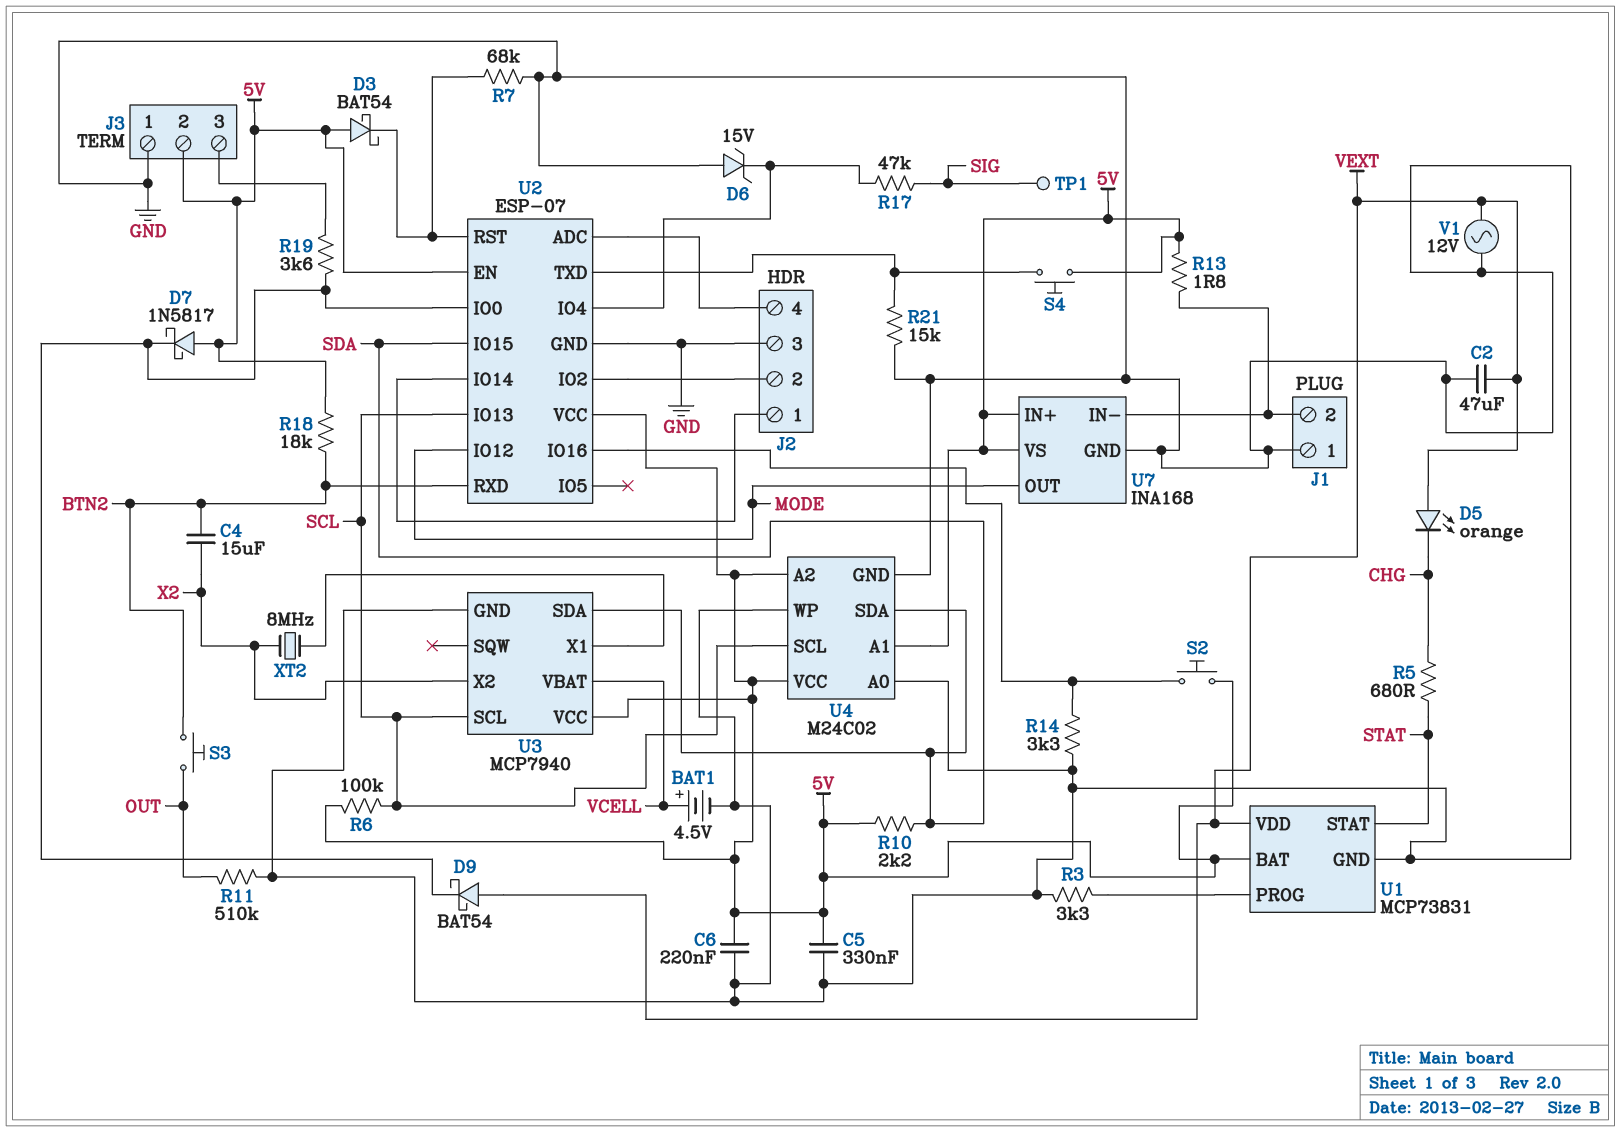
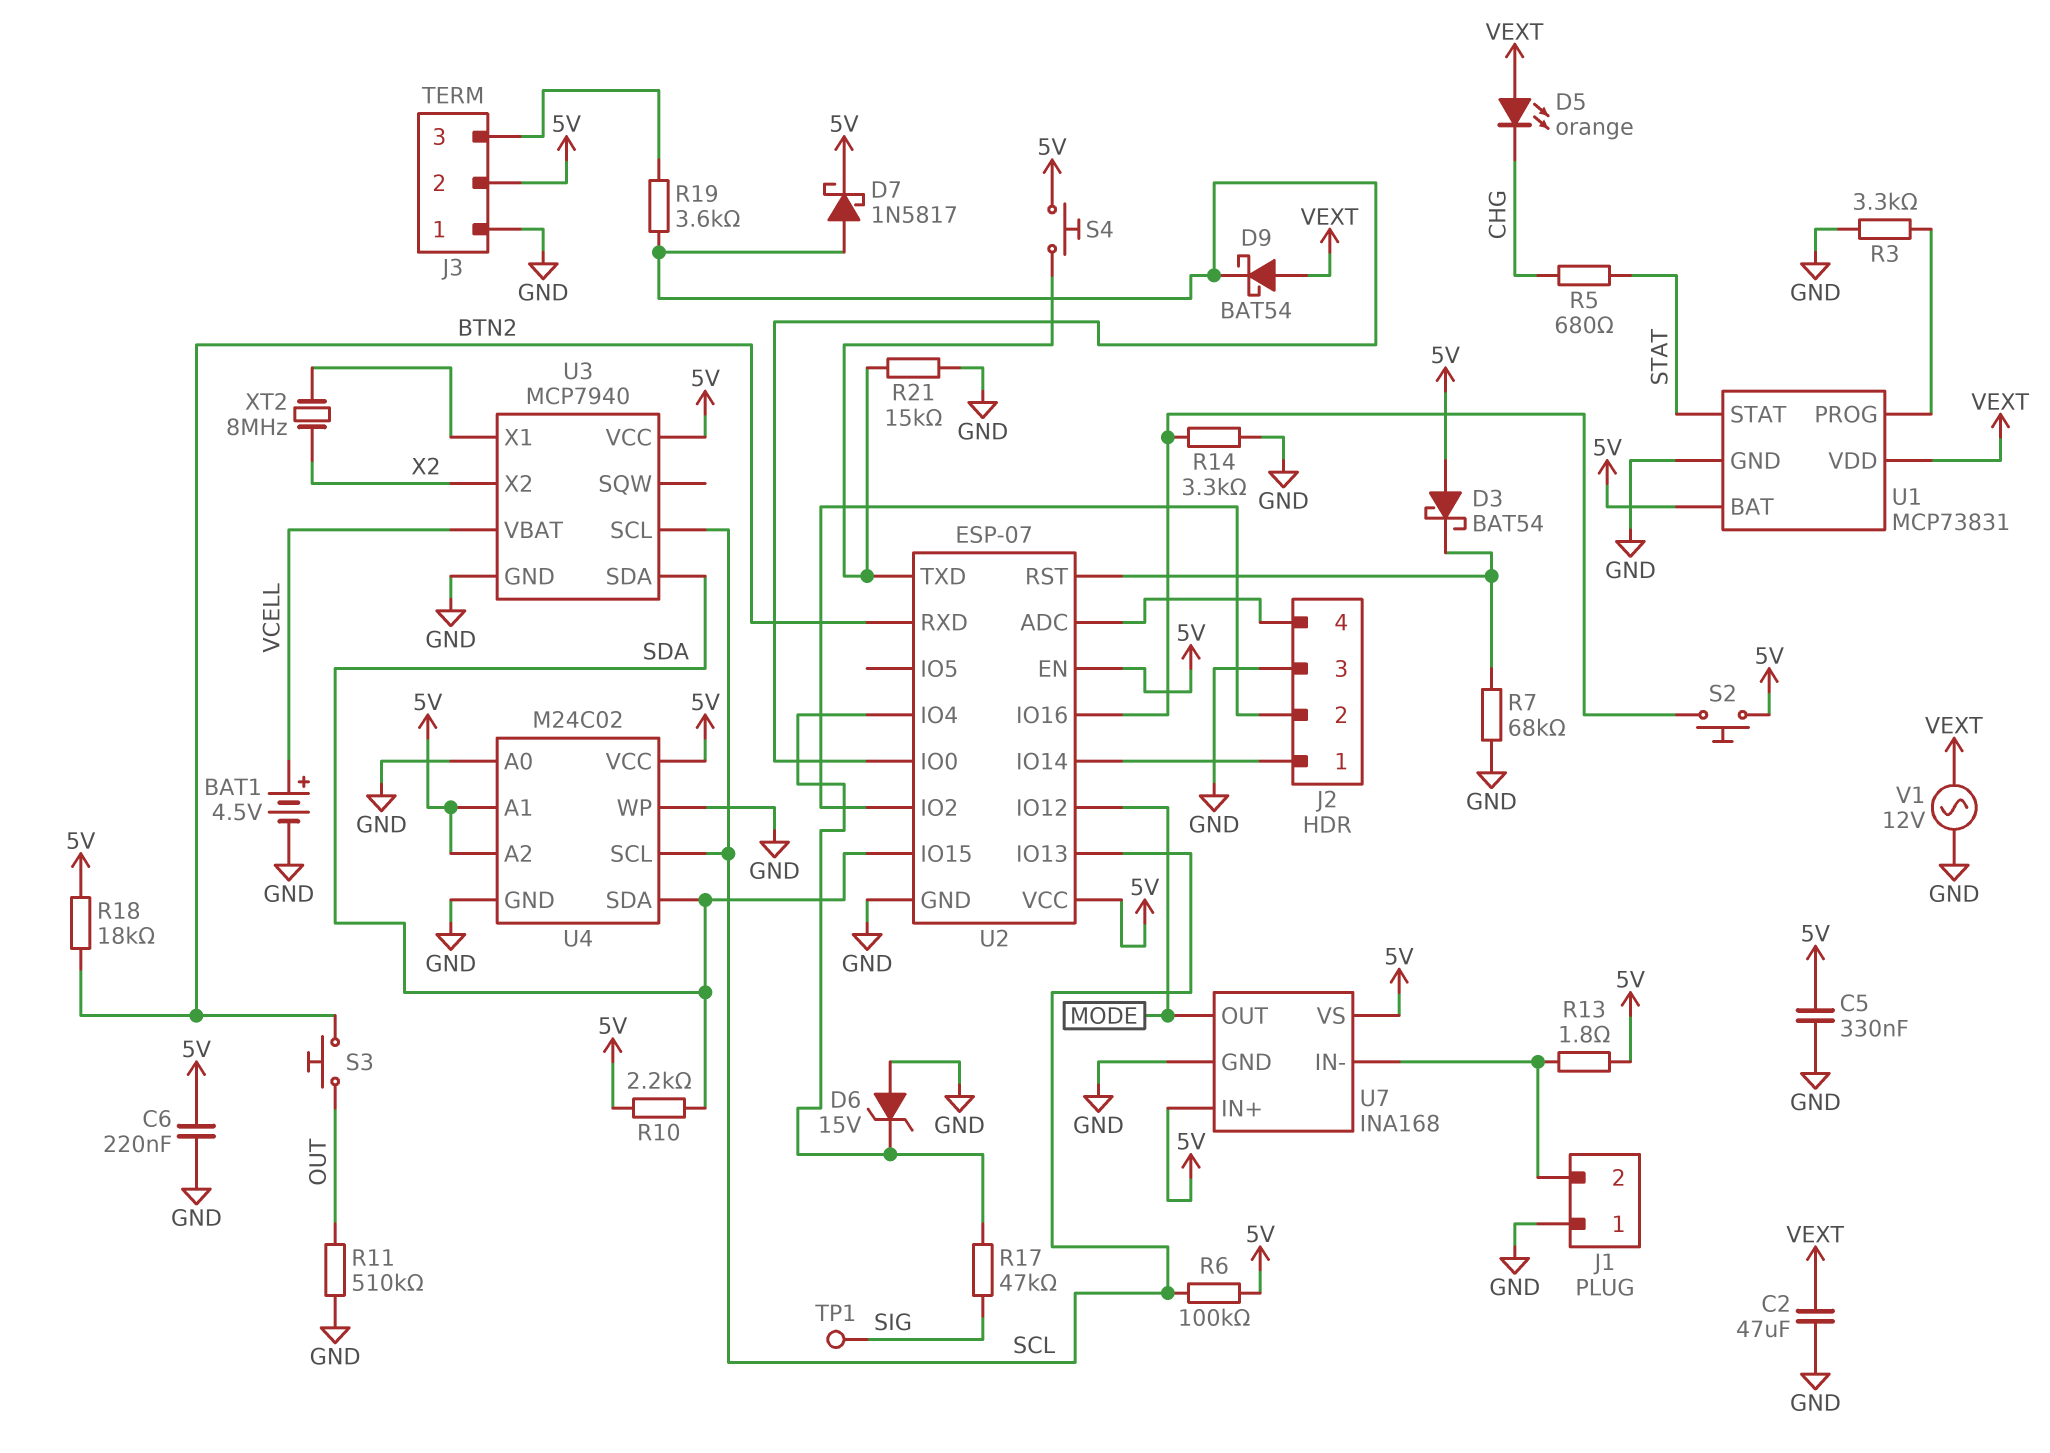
C4: 15uF (BTN2, X2) -> none
D7: schottky 1N5817 (A 5V, K U2/IO0) -> schottky 1N5817 (A U2/IO0, K 5V)

